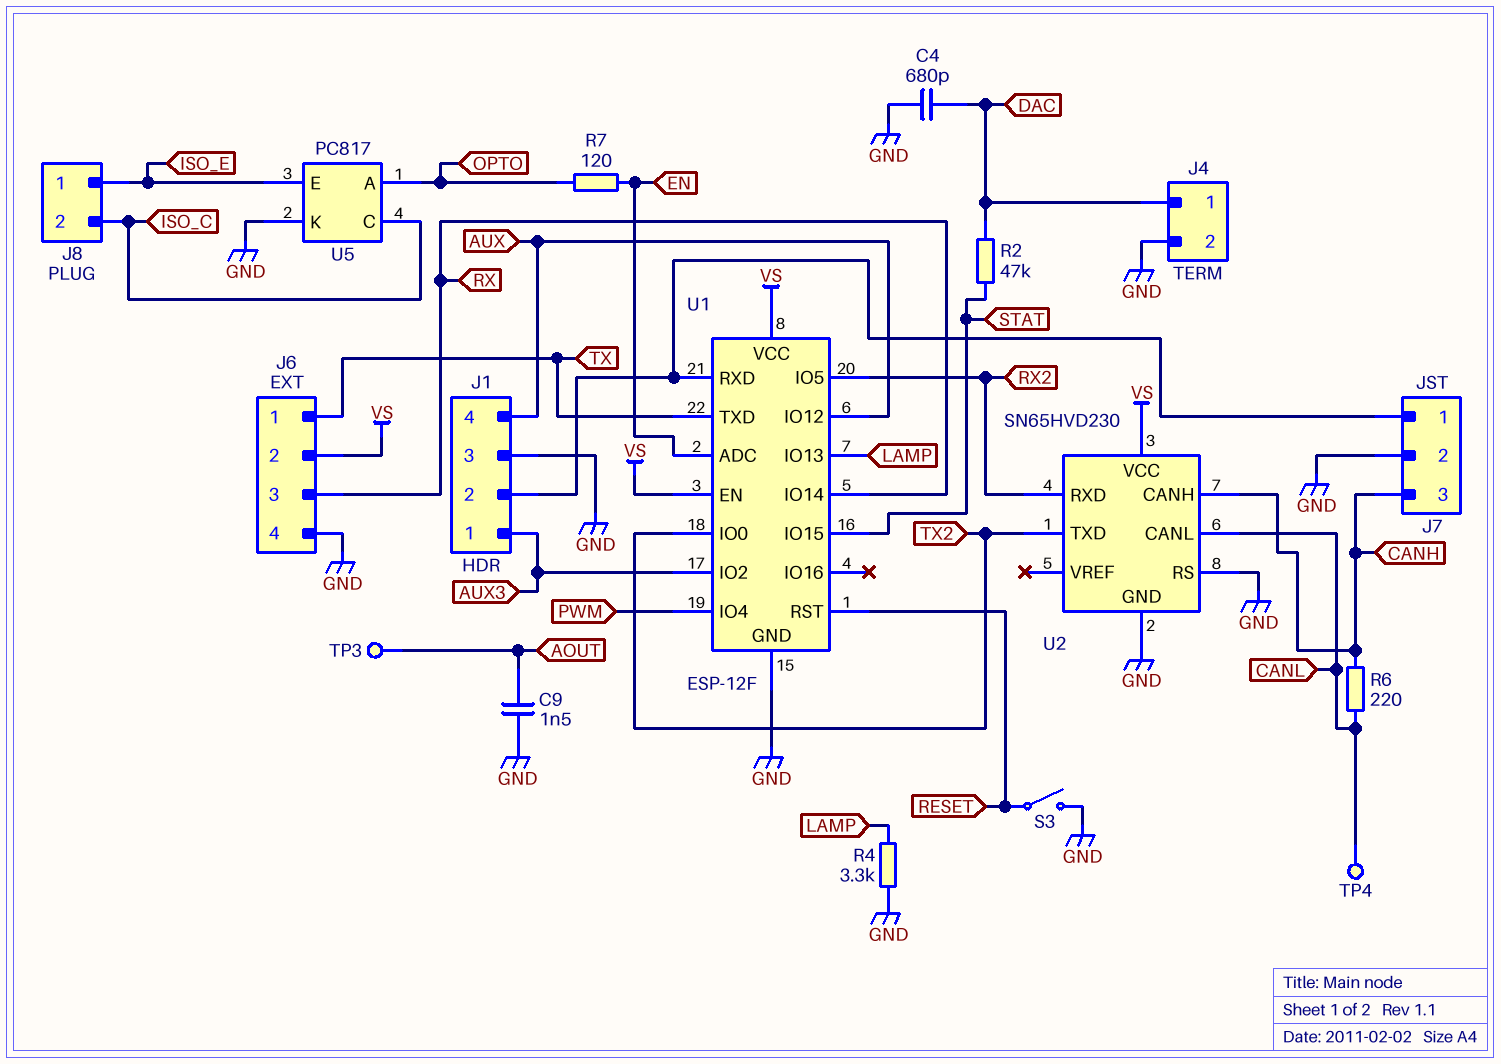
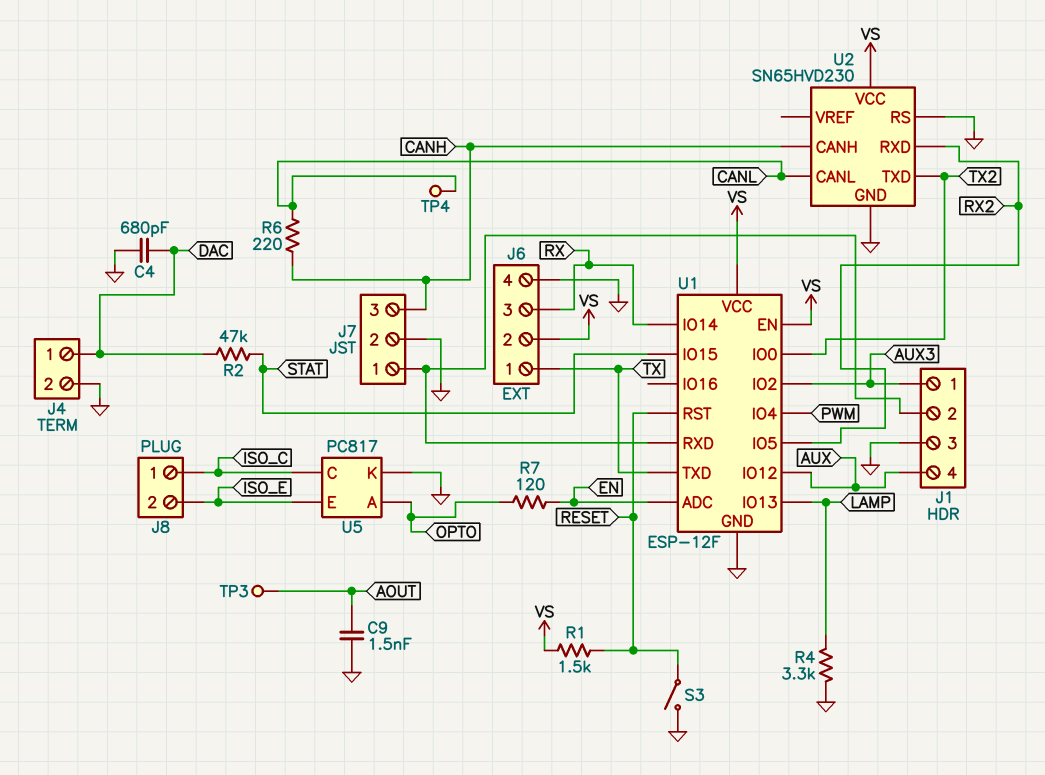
J8 pin 1: ISO_E -> ISO_C
J8 pin 2: ISO_C -> ISO_E
R1: none -> 1.5k (RESET, VS)

